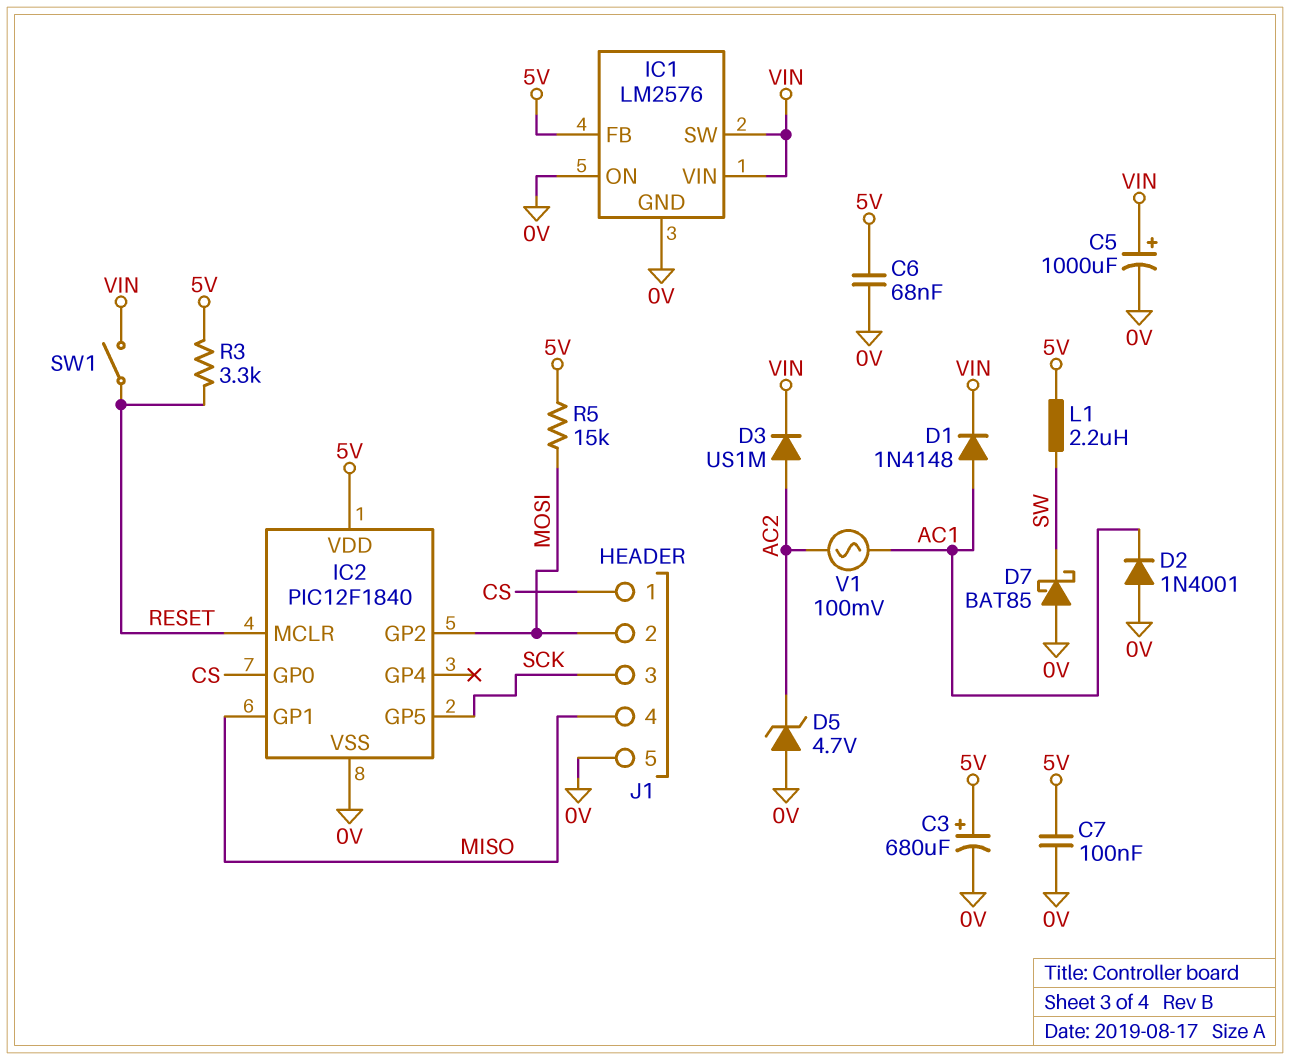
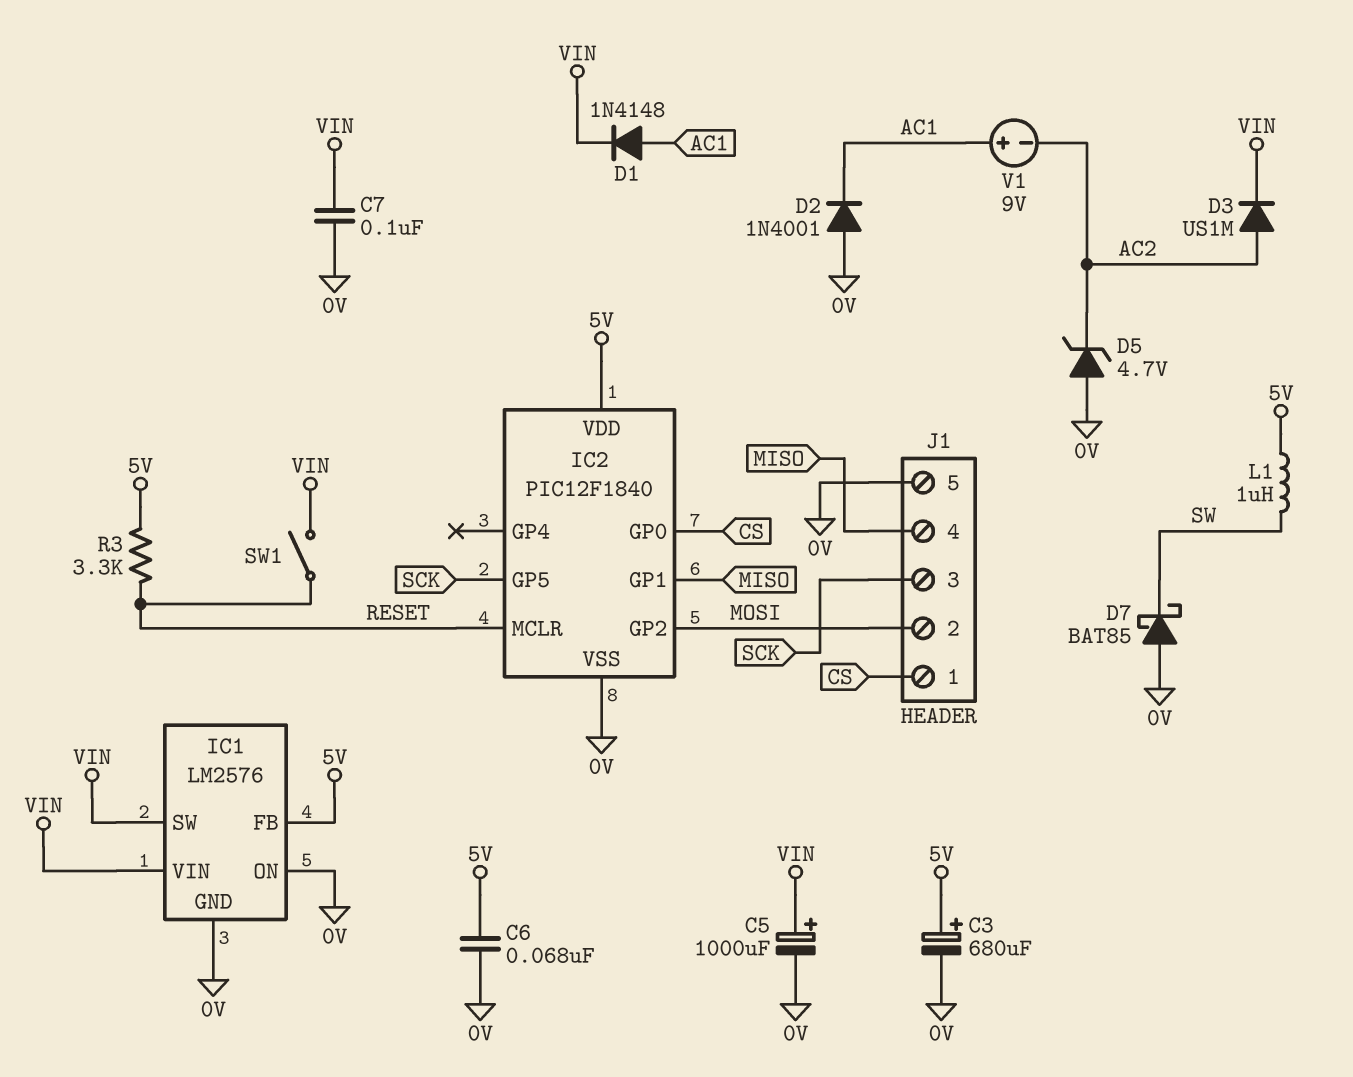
C7: 100nF (0V, 5V) -> 100nF (0V, VIN)
L1: 2.2uH (5V, SW) -> 1uH (5V, SW)
R5: 15k (5V, MOSI) -> none
V1: AC 100mV (AC1, AC2) -> 9V (plus AC1, minus AC2)

